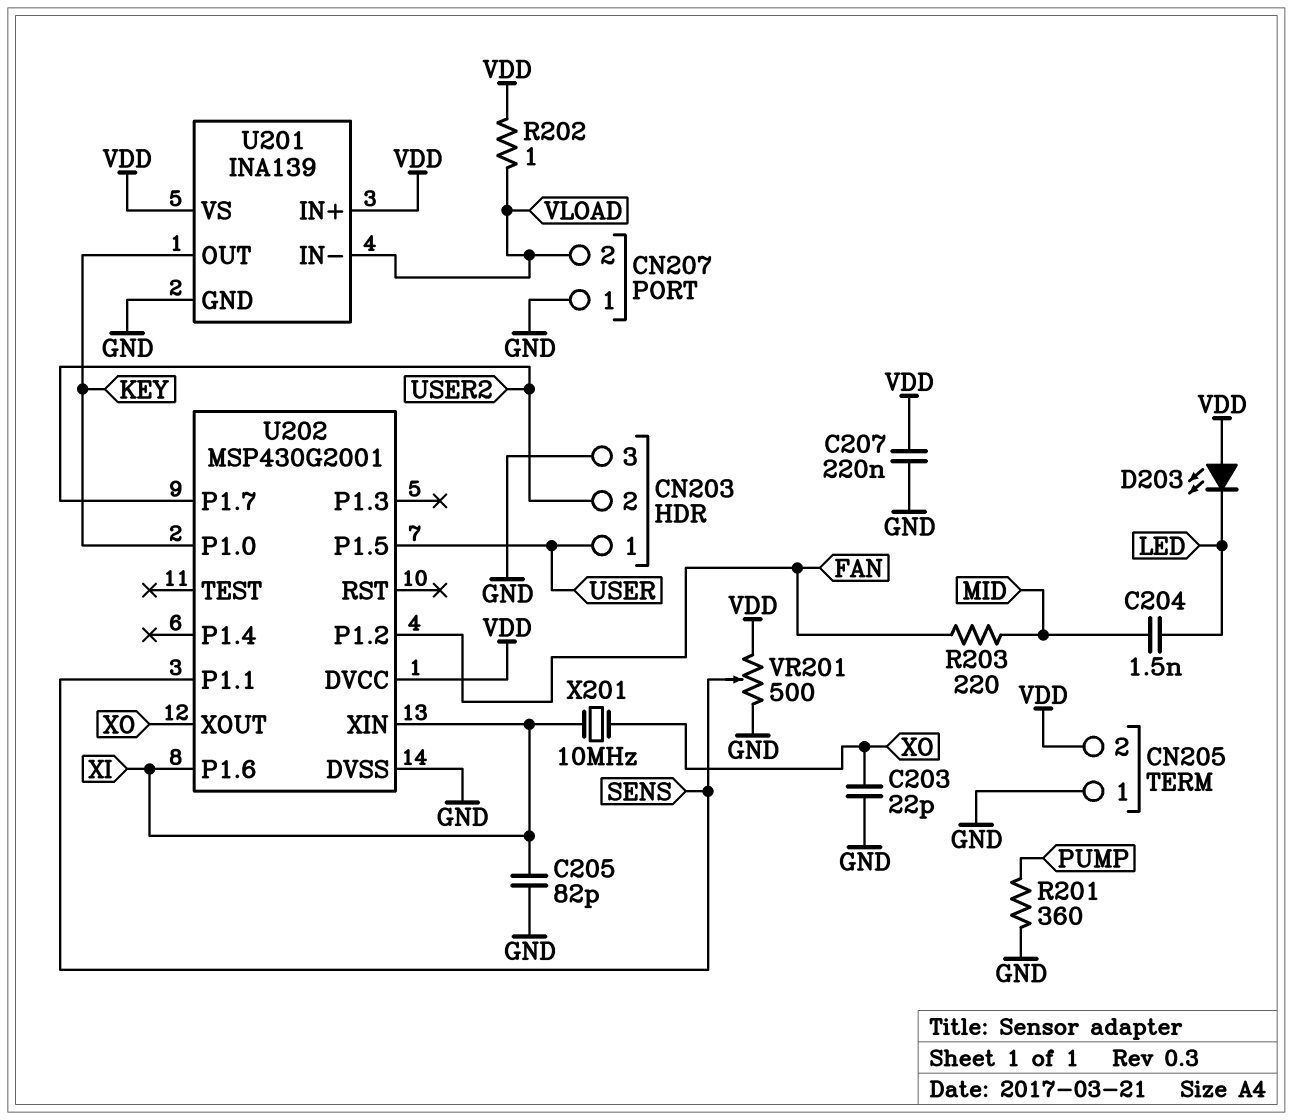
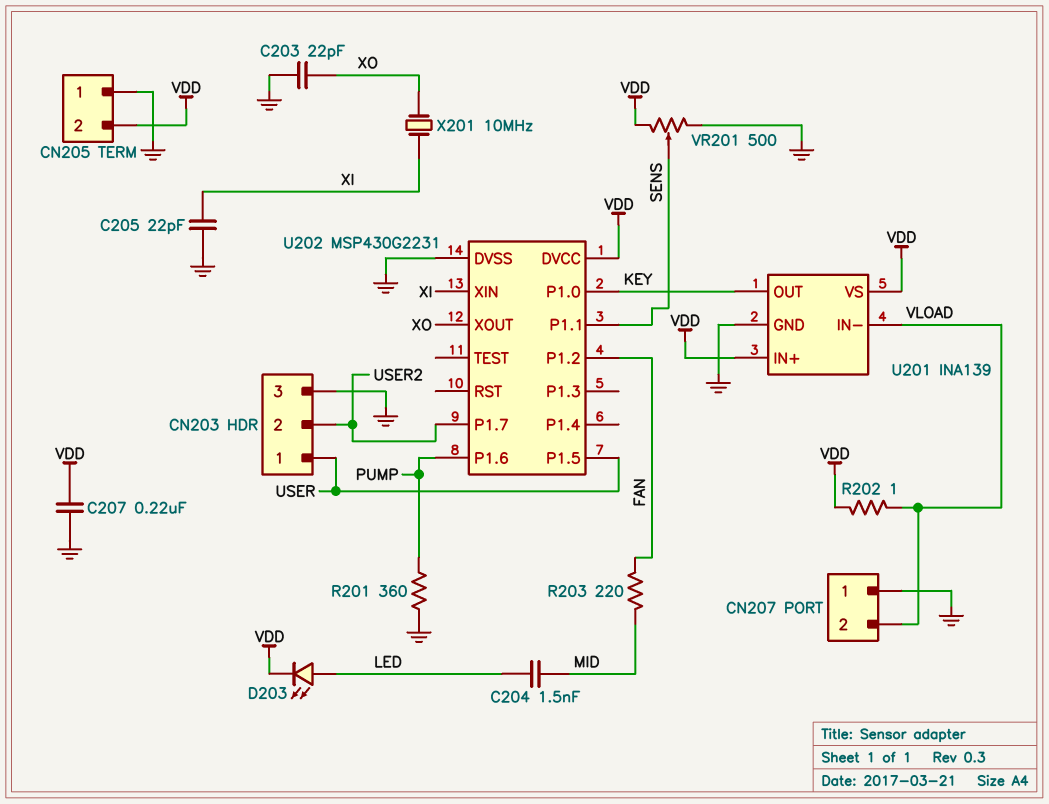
C205: 82pF (GND, XI) -> 22pF (GND, XI)
D203: LED (A VDD, K LED) -> LED (A LED, K VDD)
U202: MSP430G2001 -> MSP430G2231
U202 pin P1.6: XI -> PUMP

